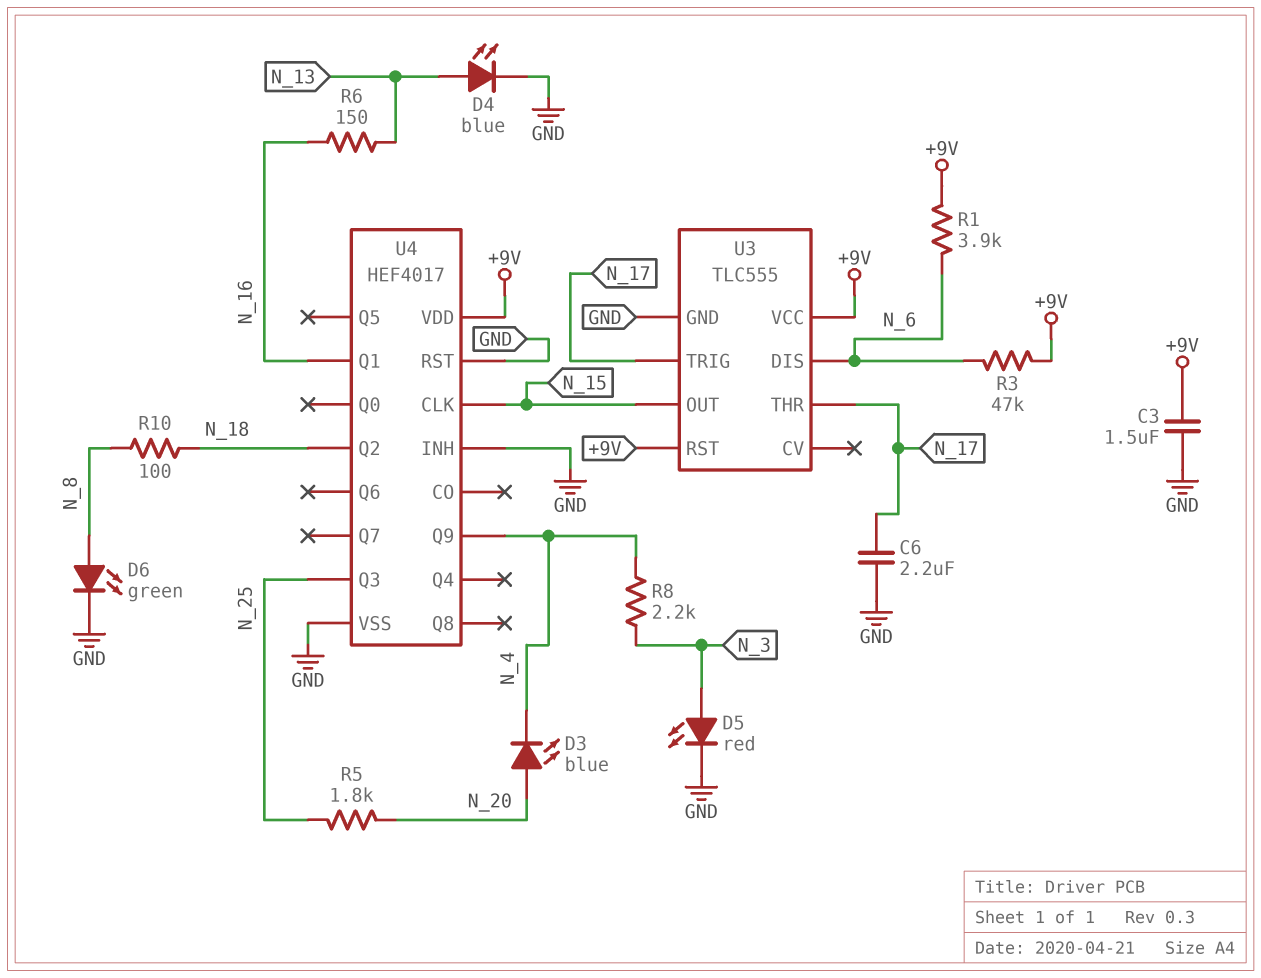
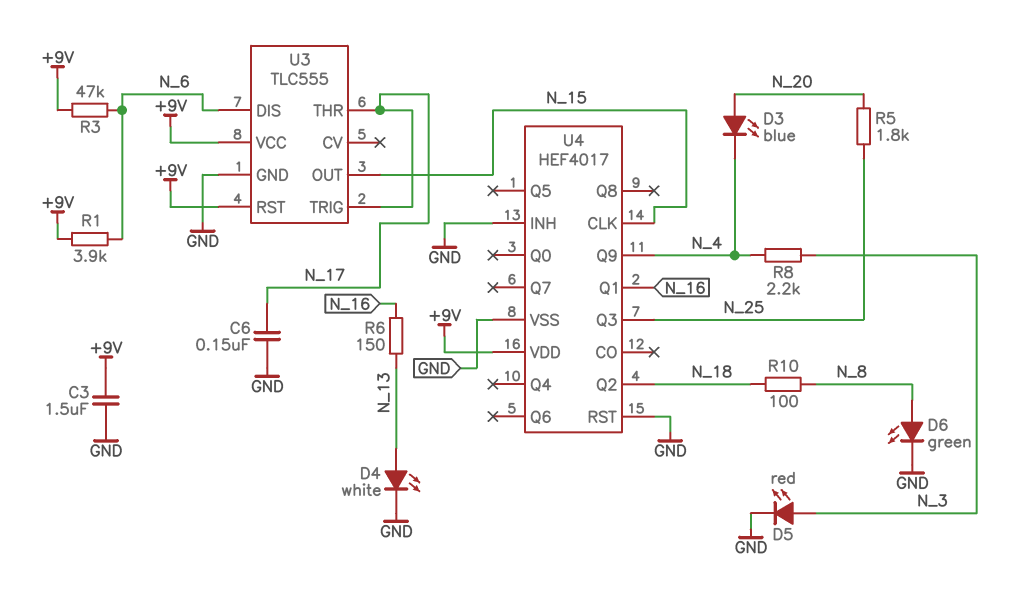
C6: 2.2uF (GND, N_17) -> 150nF (GND, N_17)
D4: LED blue (A N_13, K GND) -> LED white (A N_13, K GND)

